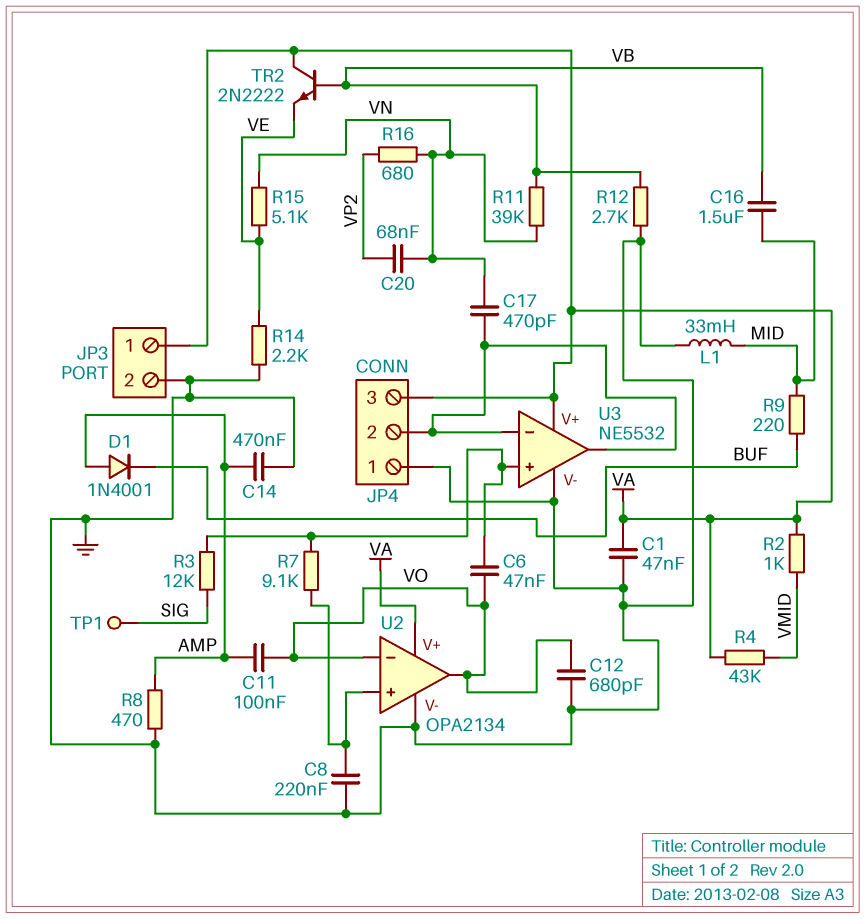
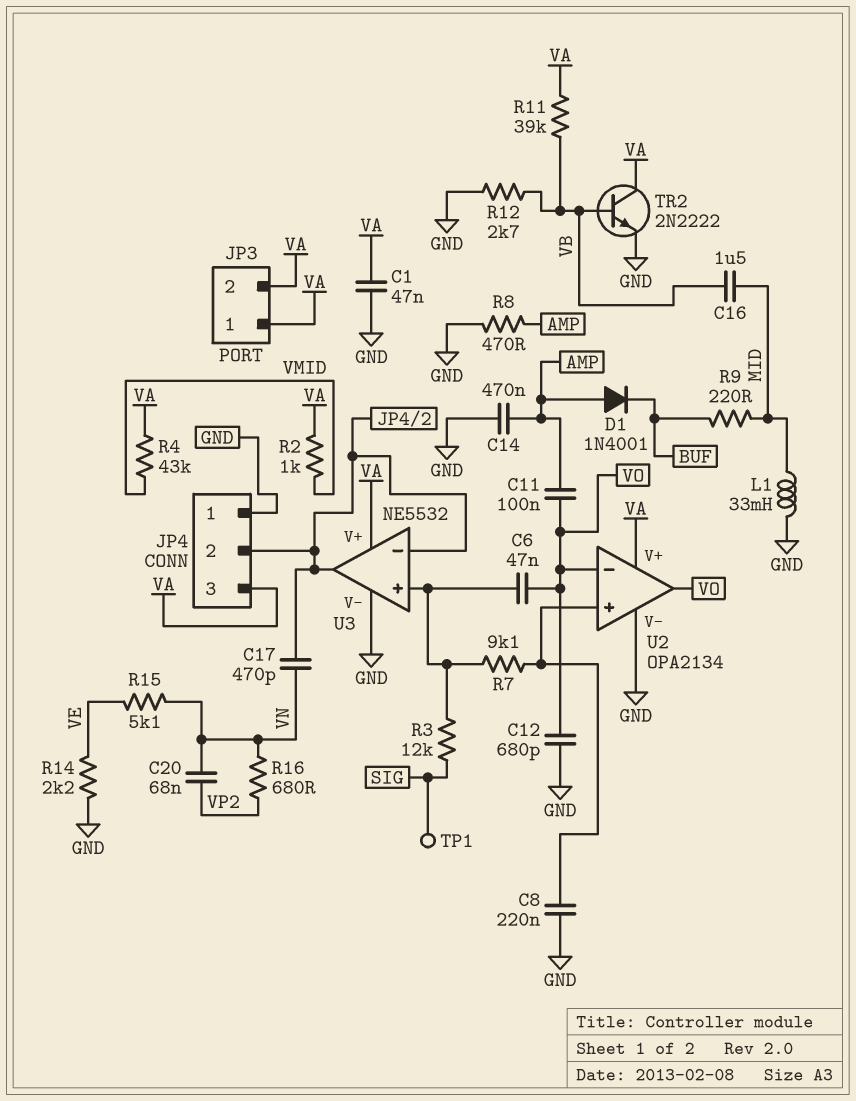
JP3 pin 2: GND -> VA
R11: 39k (VB, VN) -> 39k (VA, VB)
TR2: NPN 2N2222 (B VB, C VA, E VE) -> NPN 2N2222 (B VB, C VA, E GND)

